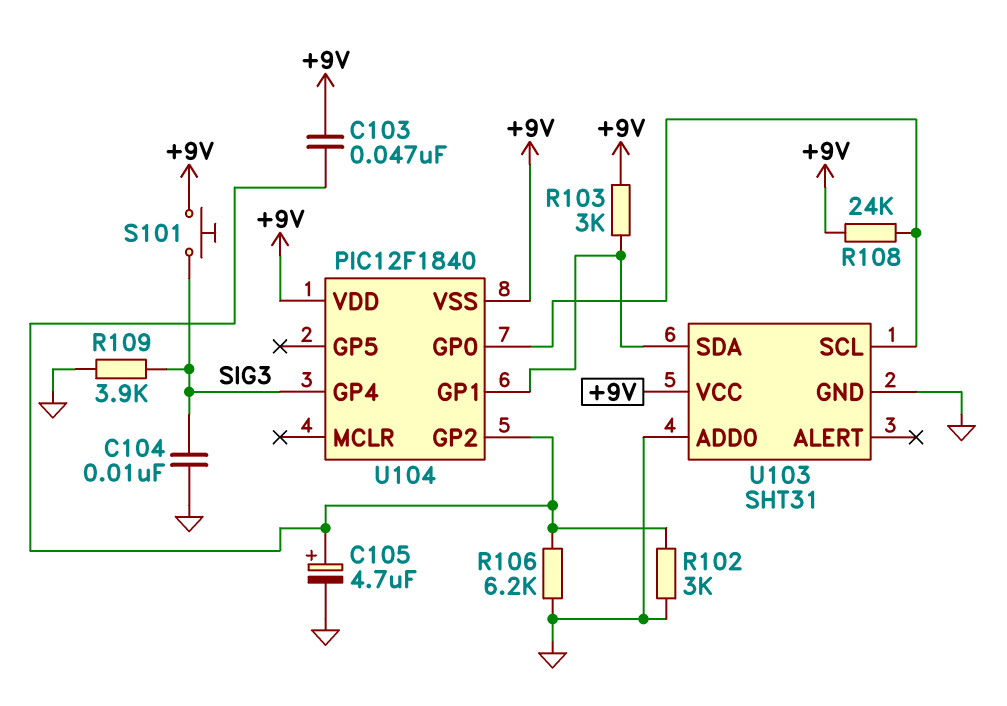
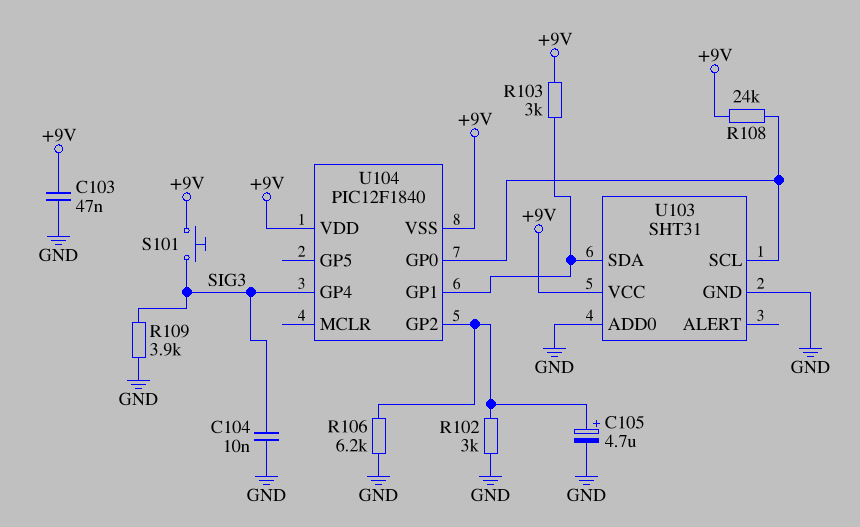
C103: 47nF (+9V, U104/GP2) -> 47nF (+9V, GND)

